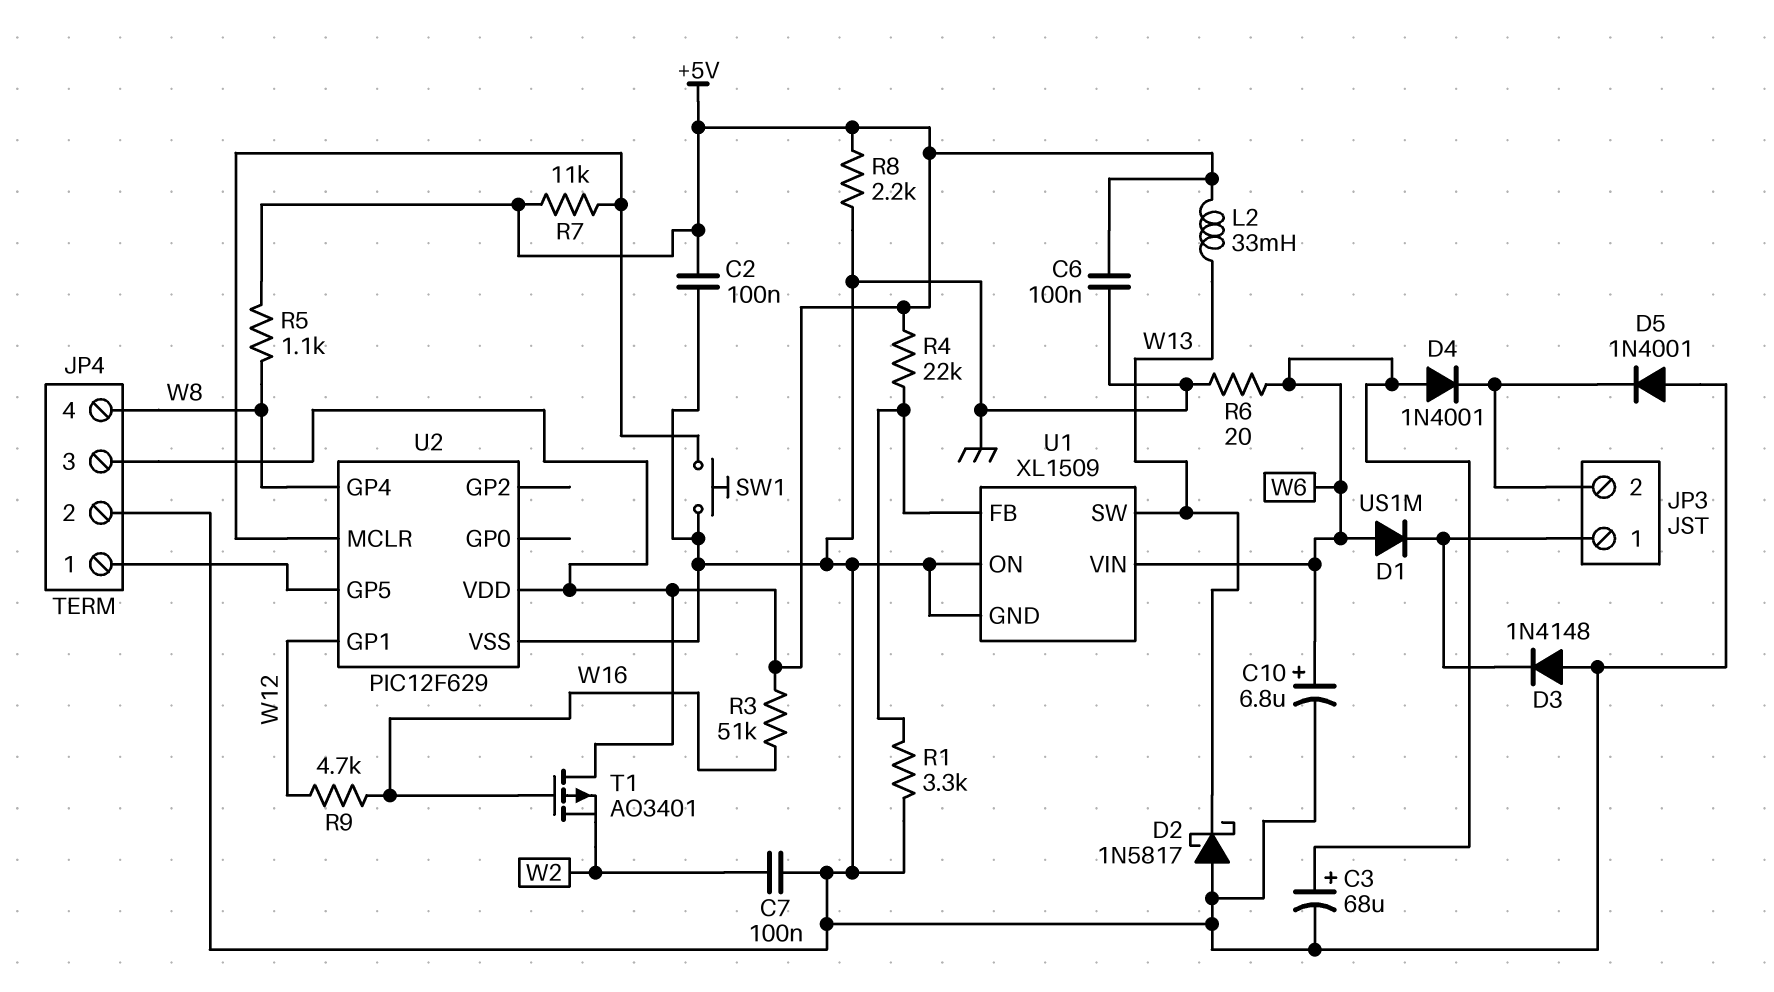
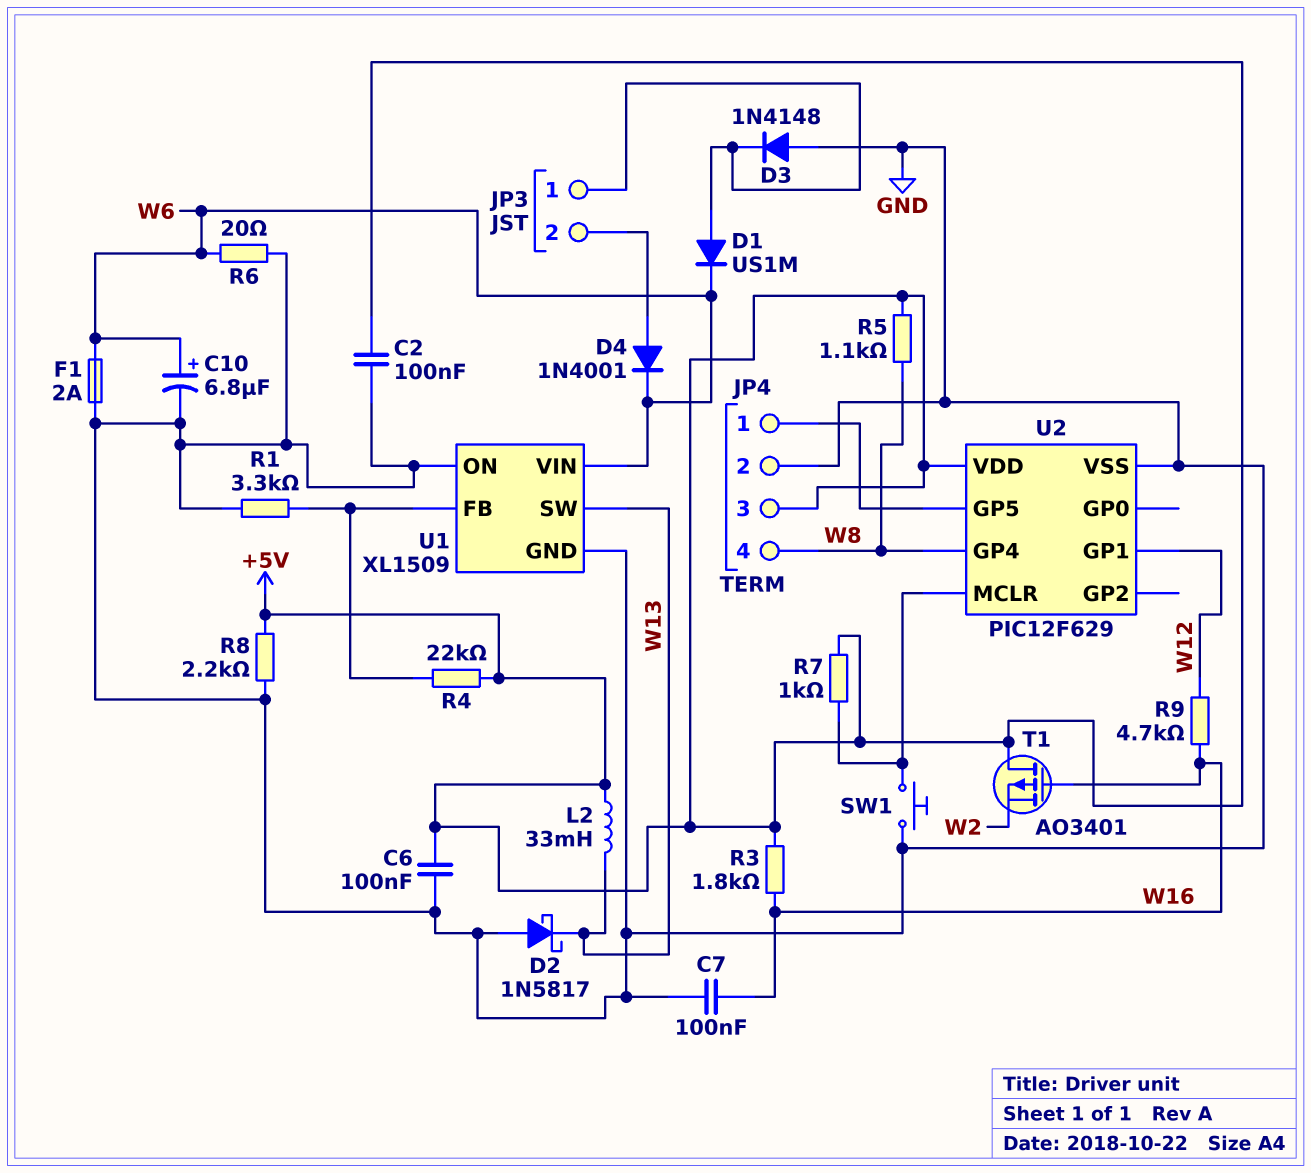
C3: 68uF (plus W6, minus GND) -> none
C7: 100nF (GND, W2) -> 100nF (GND, W16)
D1: diode US1M (A W6, K JP3/1) -> diode US1M (A JP3/1, K W6)
D4: diode 1N4001 (A W6, K JP3/2) -> diode 1N4001 (A JP3/2, K W6)
D5: diode 1N4001 (A GND, K JP3/2) -> none
F1: none -> 2A (GND, W6)
R3: 51k (+5V, W16) -> 1.8k (+5V, W16)
R7: 11k (+5V, U2/MCLR) -> 1k (+5V, U2/MCLR)

